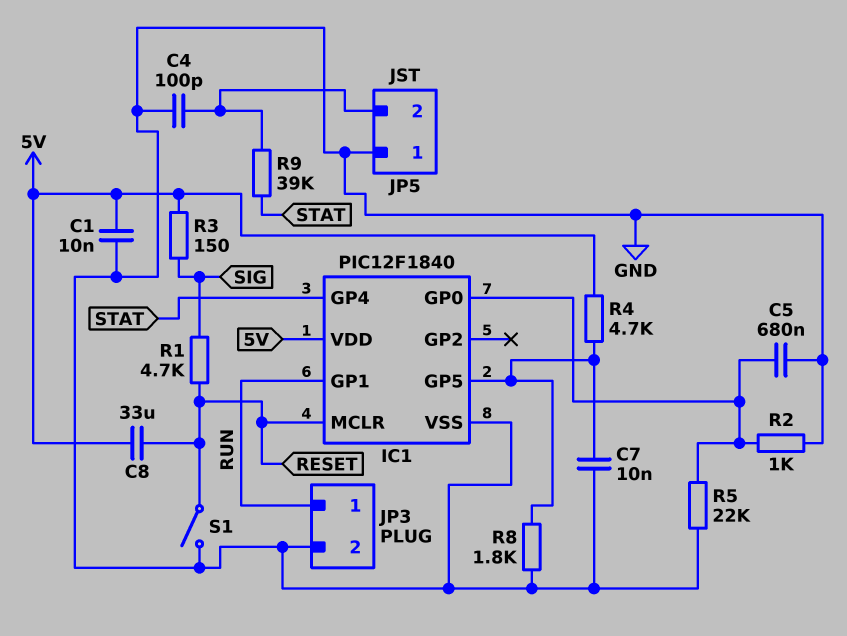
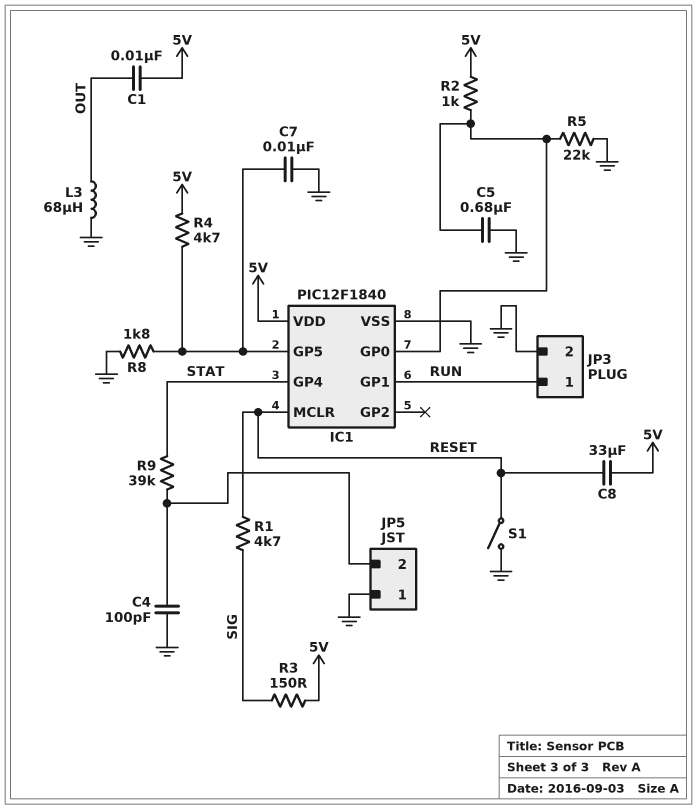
C1: 10nF (5V, GND) -> 10nF (5V, OUT)
L3: none -> 68uH (GND, OUT)
R2: 1k (GND, IC1/GP0) -> 1k (5V, IC1/GP0)

